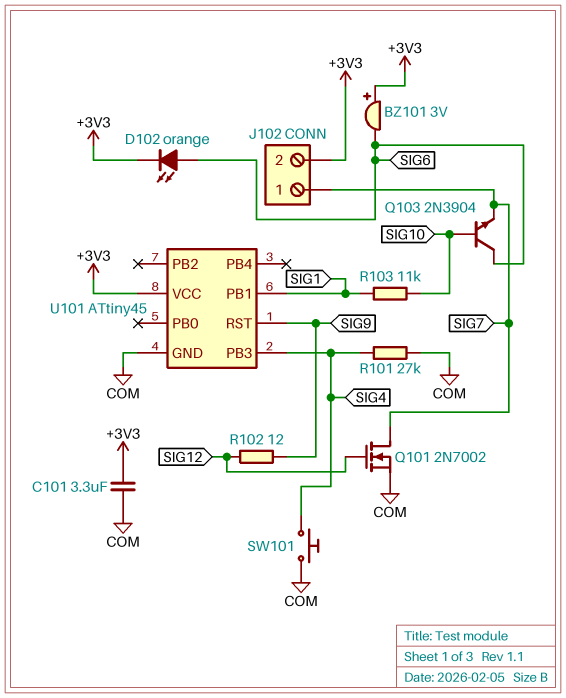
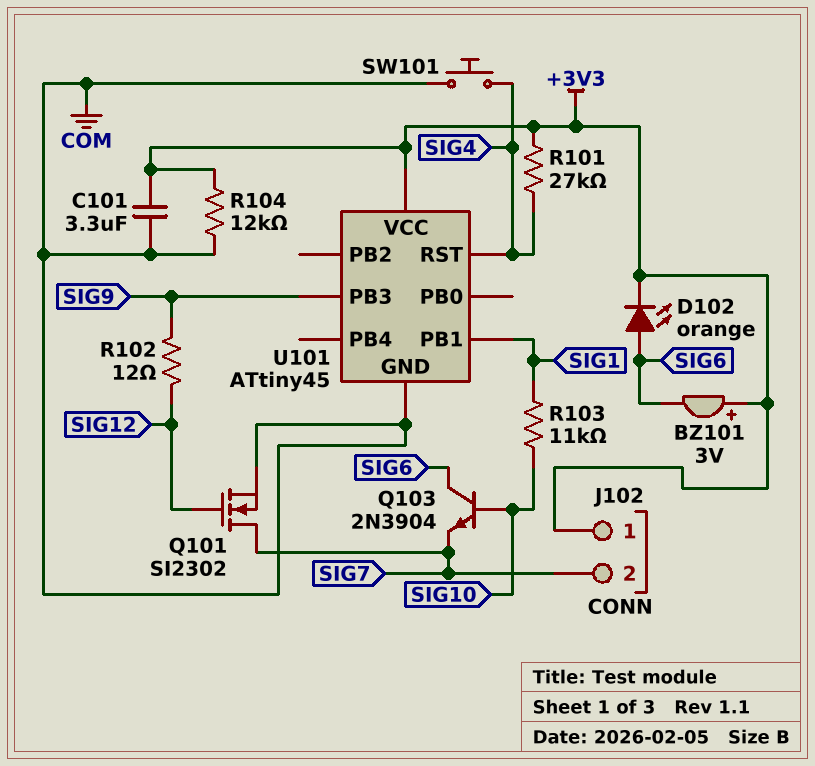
J102 pin 1: SIG7 -> +3V3
J102 pin 2: +3V3 -> SIG7
Q101: NMOS 2N7002 (G SIG12, D SIG7, S COM) -> NMOS SI2302 (G SIG12, D SIG7, S COM)
R101: 27k (COM, SIG4) -> 27k (+3V3, SIG4)
R104: none -> 12k (+3V3, COM)
U101 pin PB3: SIG4 -> SIG9
U101 pin RST: SIG9 -> SIG4

